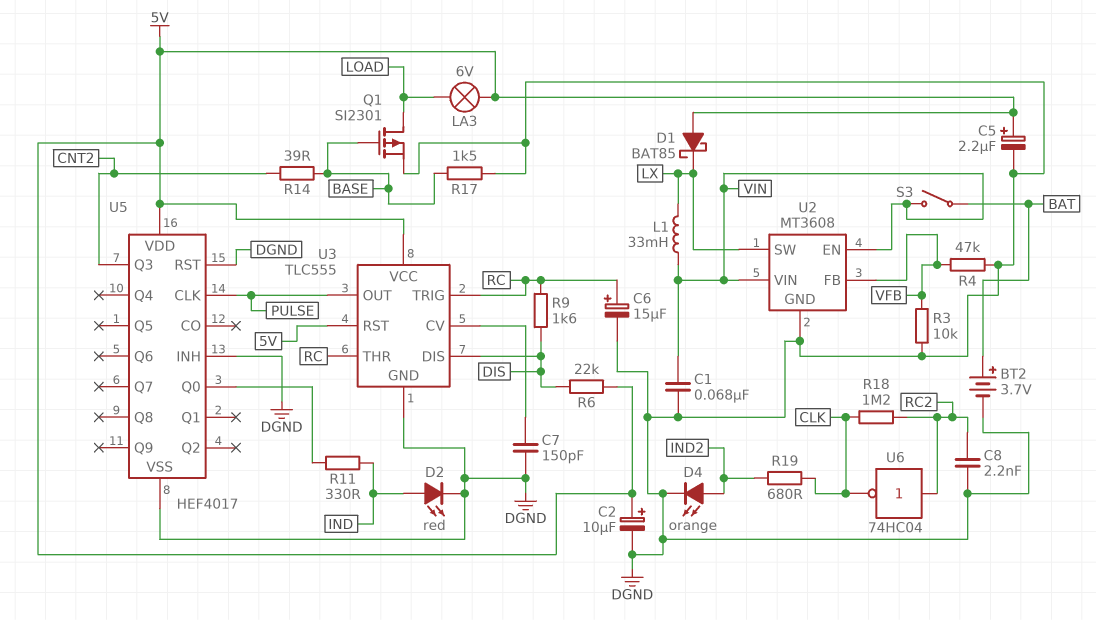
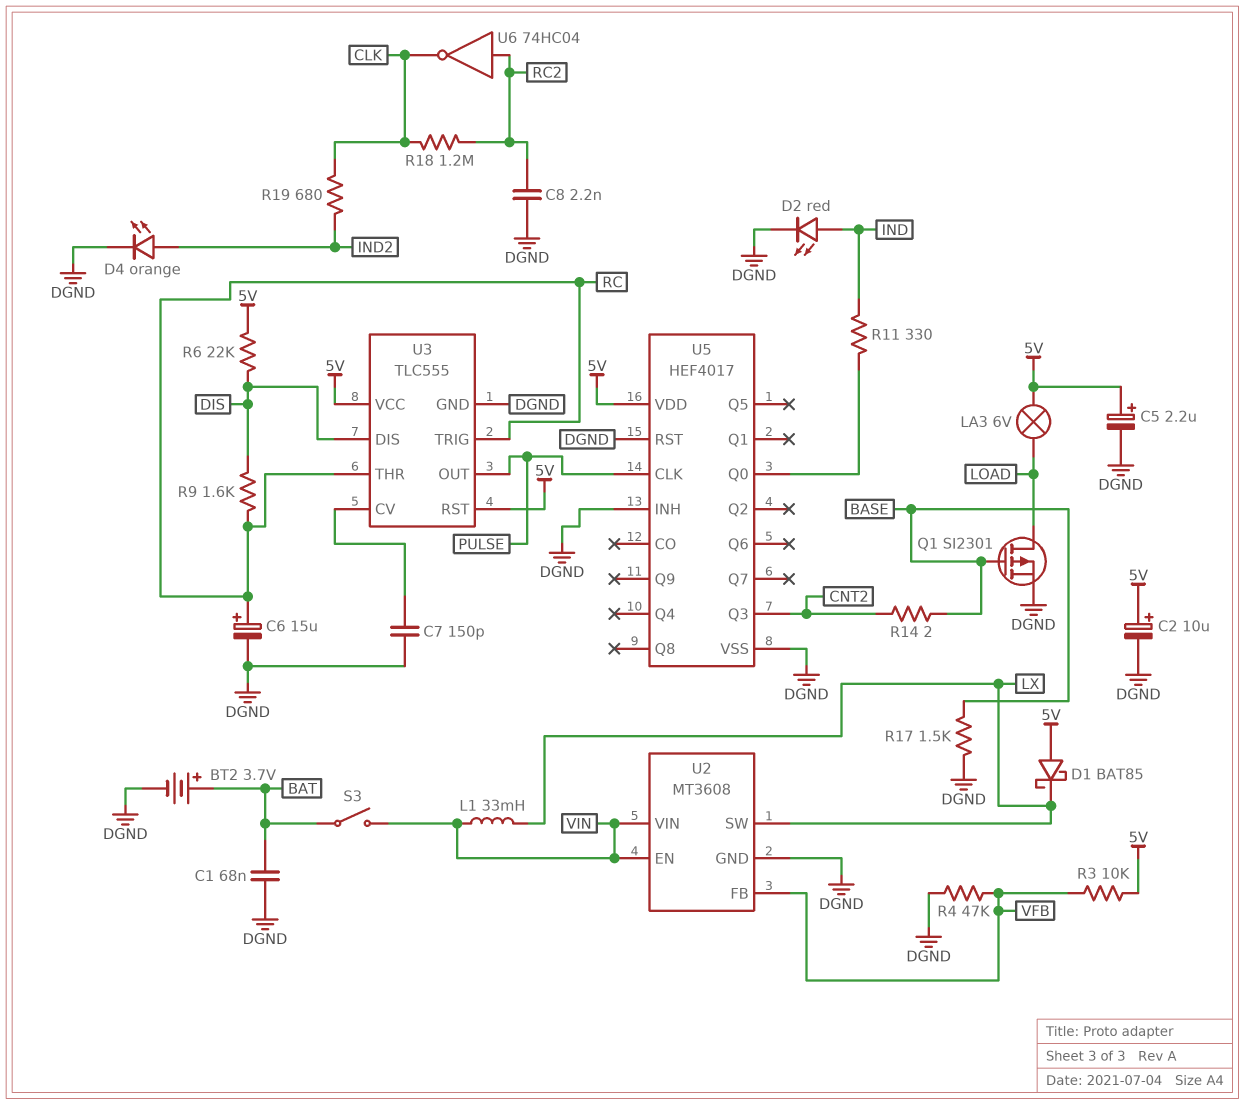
C1: 68nF (DGND, VIN) -> 68nF (BAT, DGND)
R3: 10k (DGND, VFB) -> 10k (5V, VFB)
R14: 39 (BASE, CNT2) -> 2 (BASE, CNT2)

